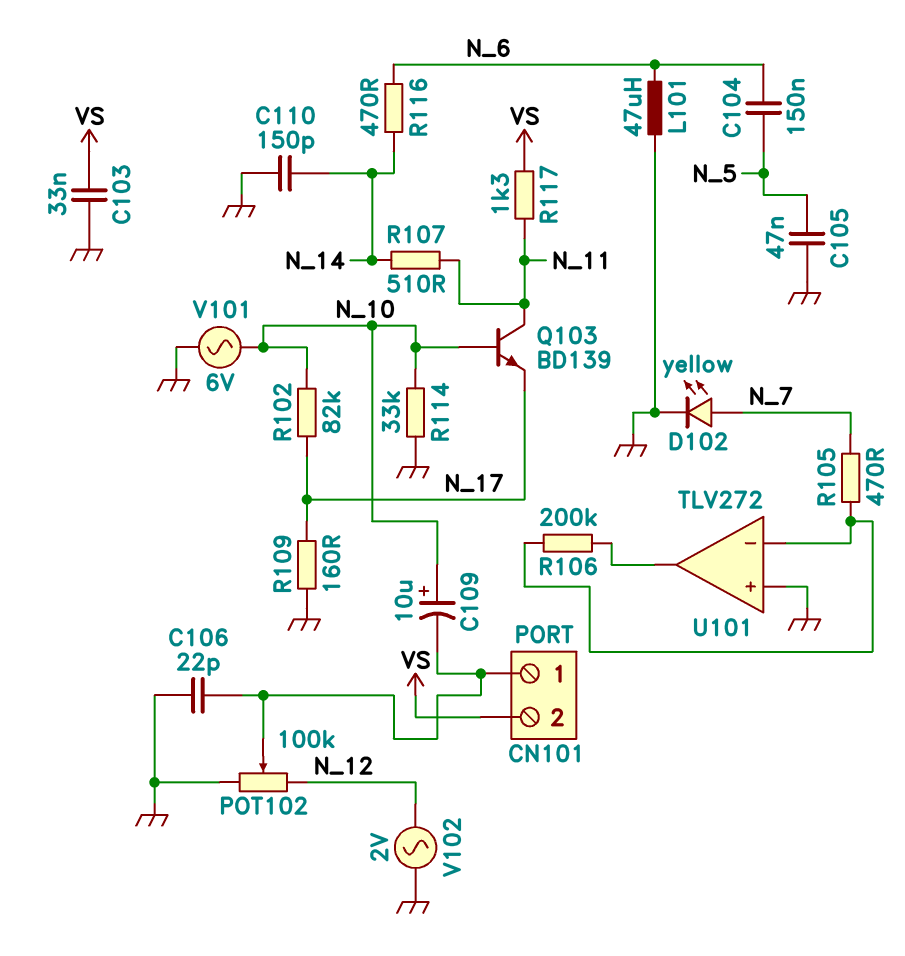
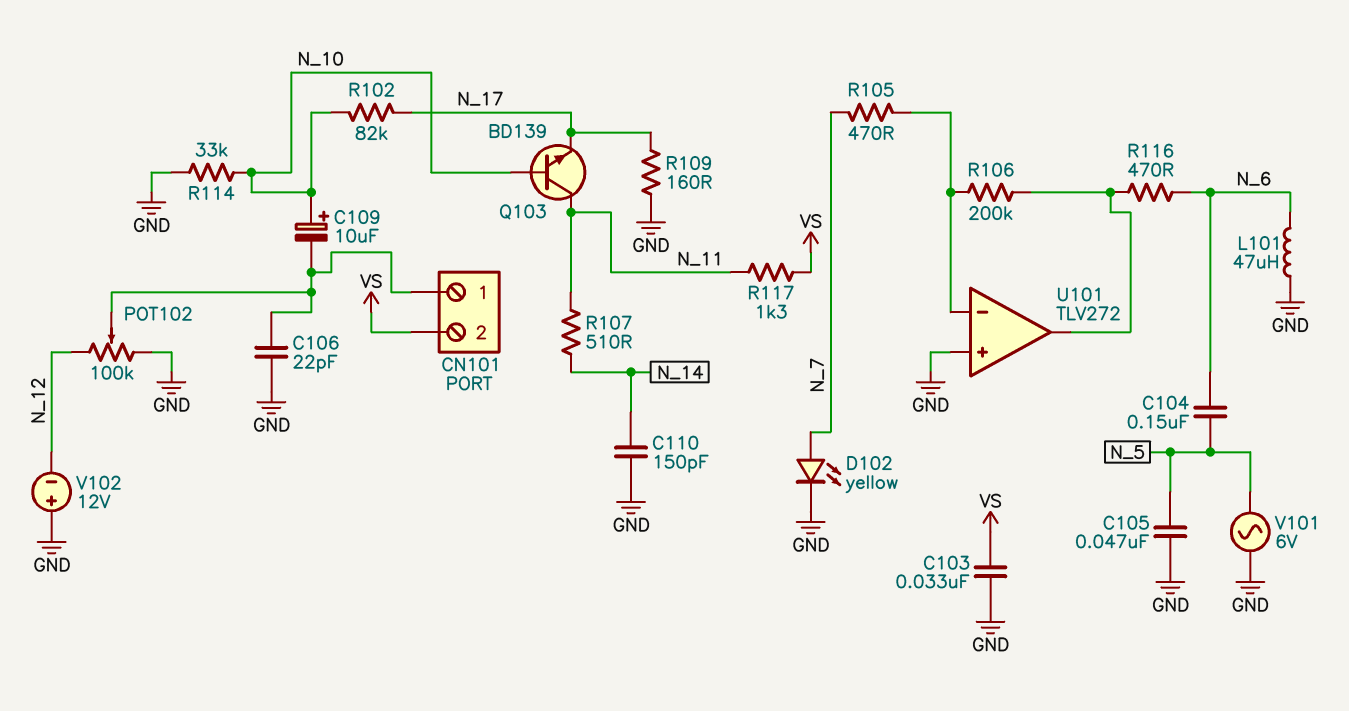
R116: 470 (N_6, N_14) -> 470 (N_6, U101/out)
V101: AC 6V (GND, N_10) -> AC 6V (GND, N_5)
V102: AC 2V (GND, N_12) -> 12V (plus GND, minus N_12)

